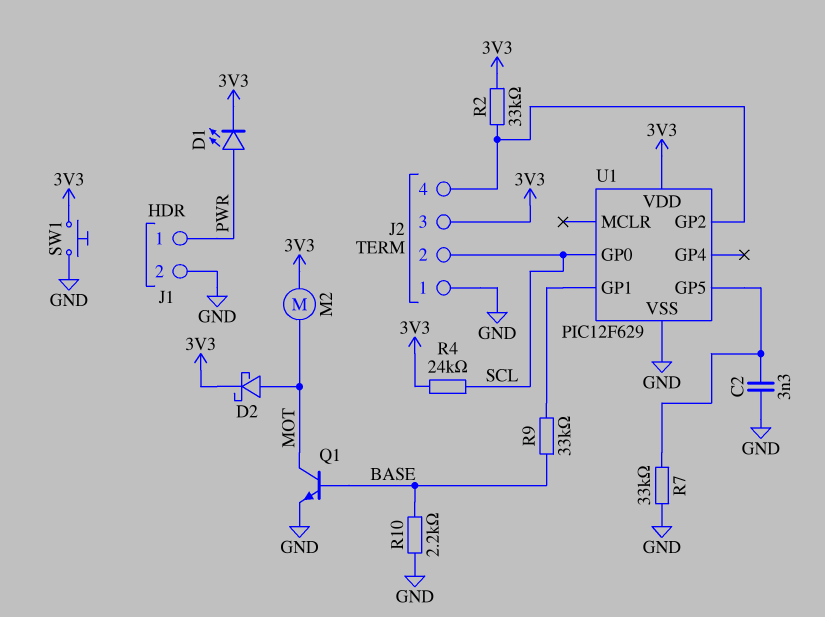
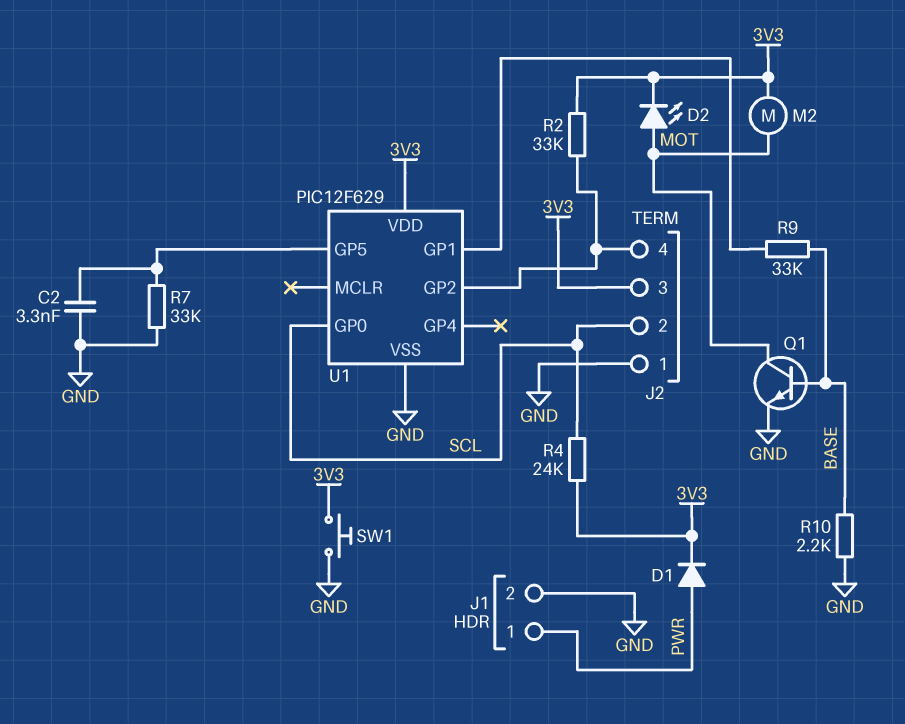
D1: LED (A PWR, K 3V3) -> diode (A PWR, K 3V3)
D2: schottky (A MOT, K 3V3) -> LED (A MOT, K 3V3)

